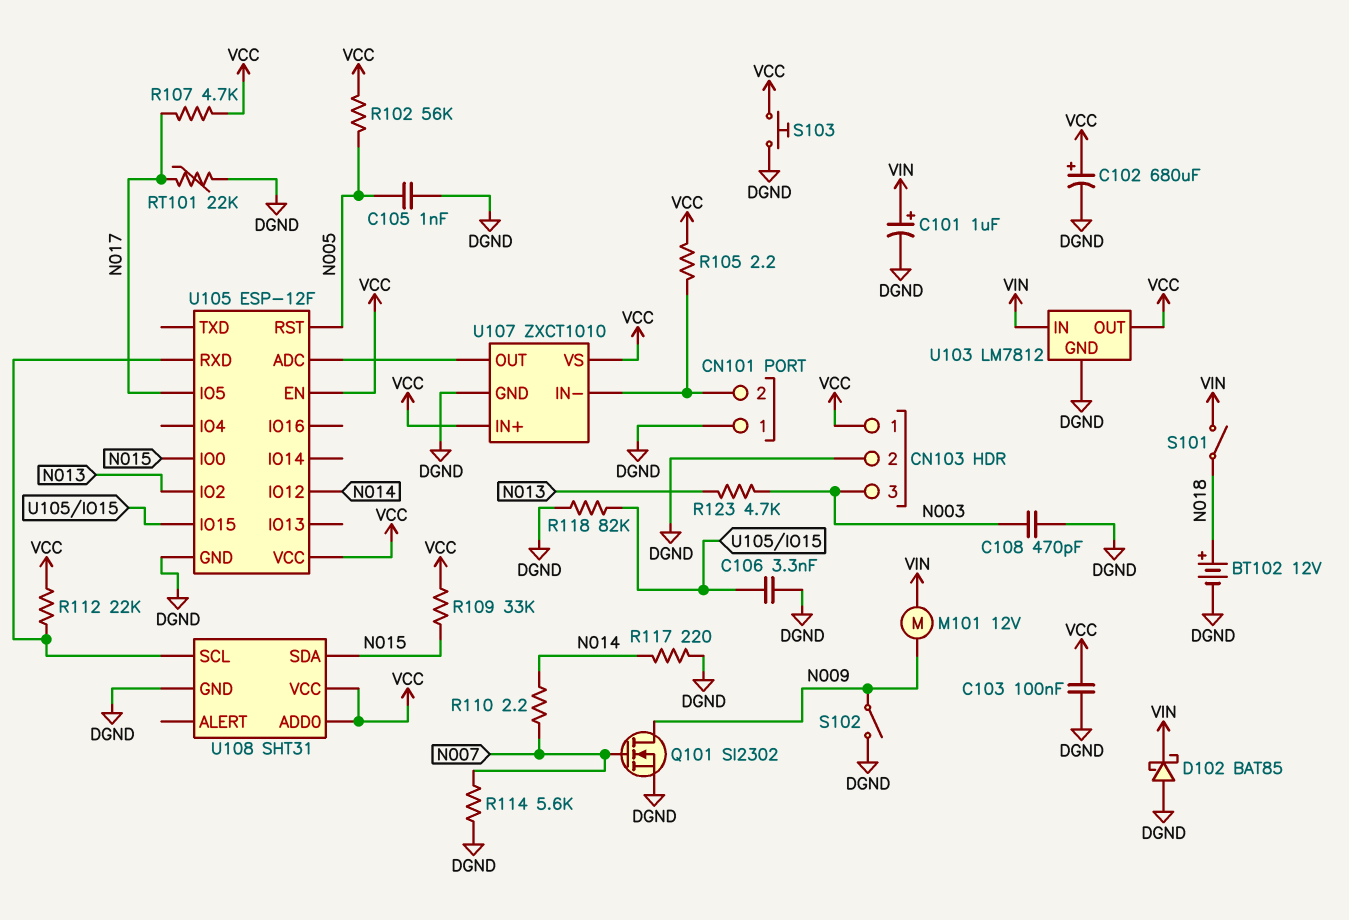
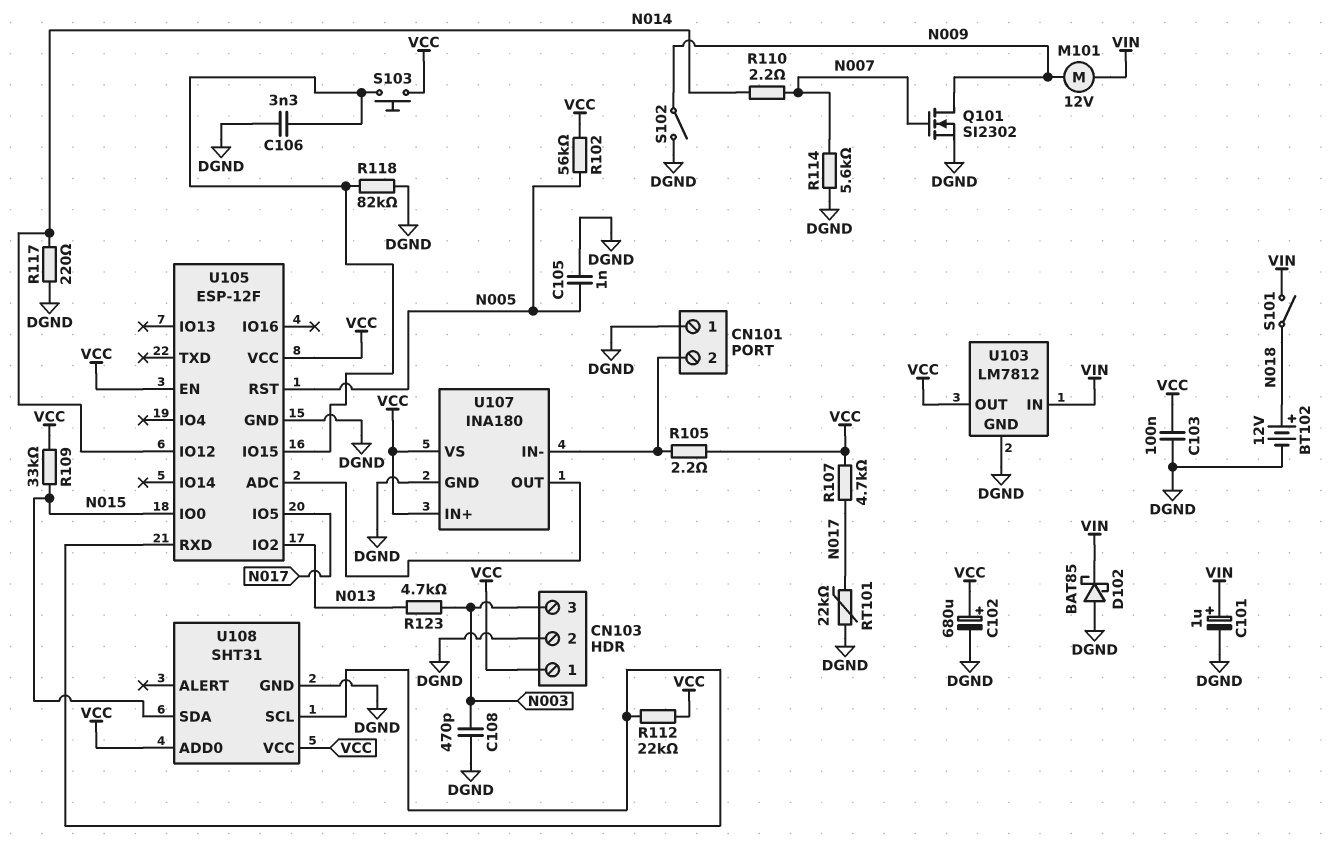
S103: button (DGND, VCC) -> button (U105/IO15, VCC)
U107: ZXCT1010 -> INA180

